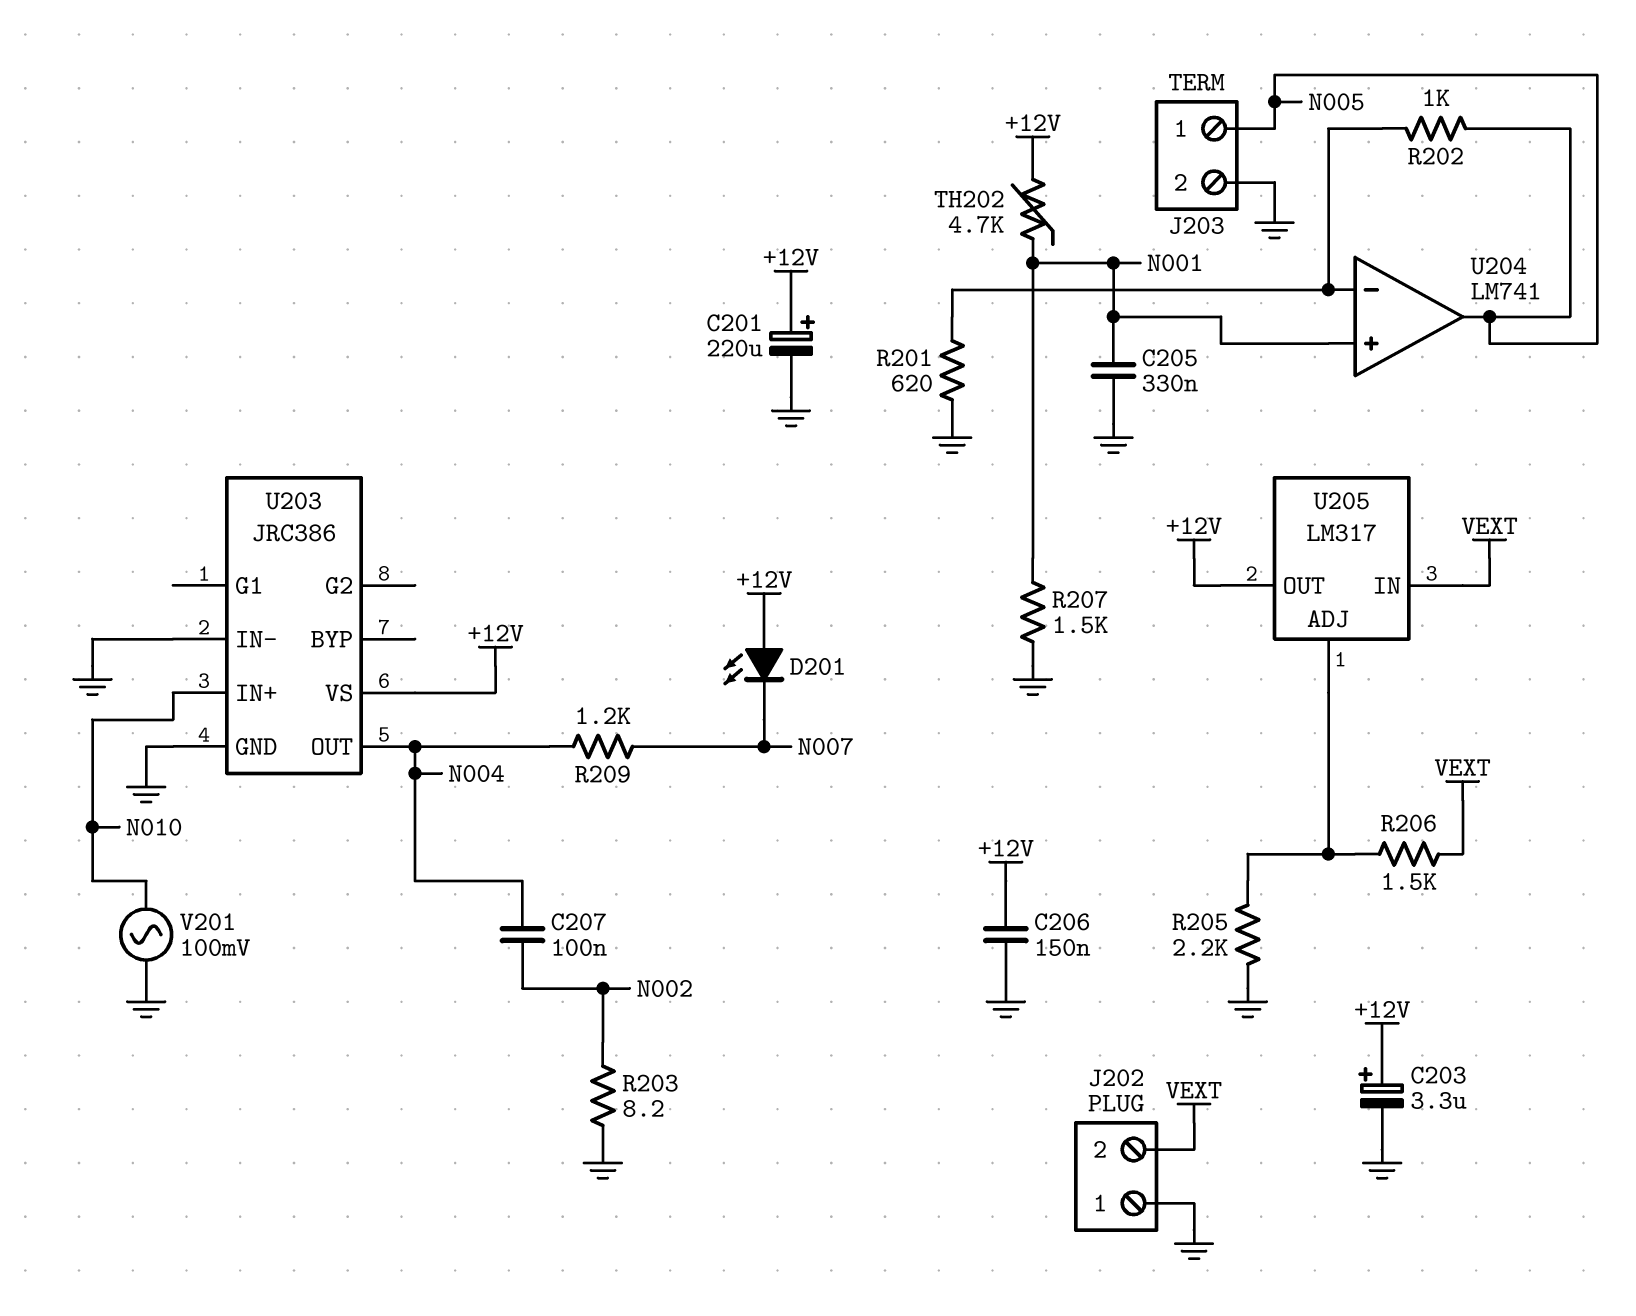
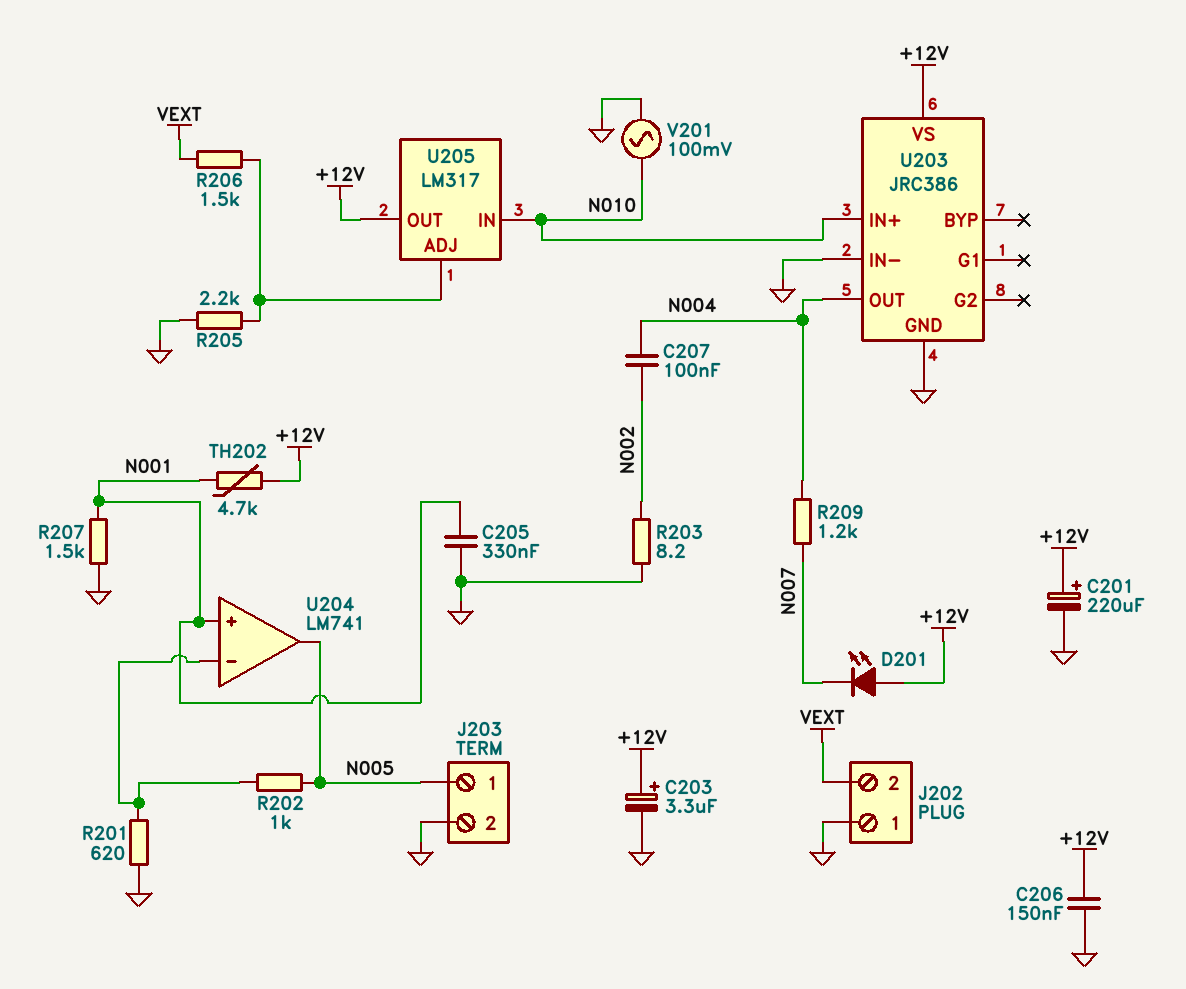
U205 pin IN: VEXT -> N010

